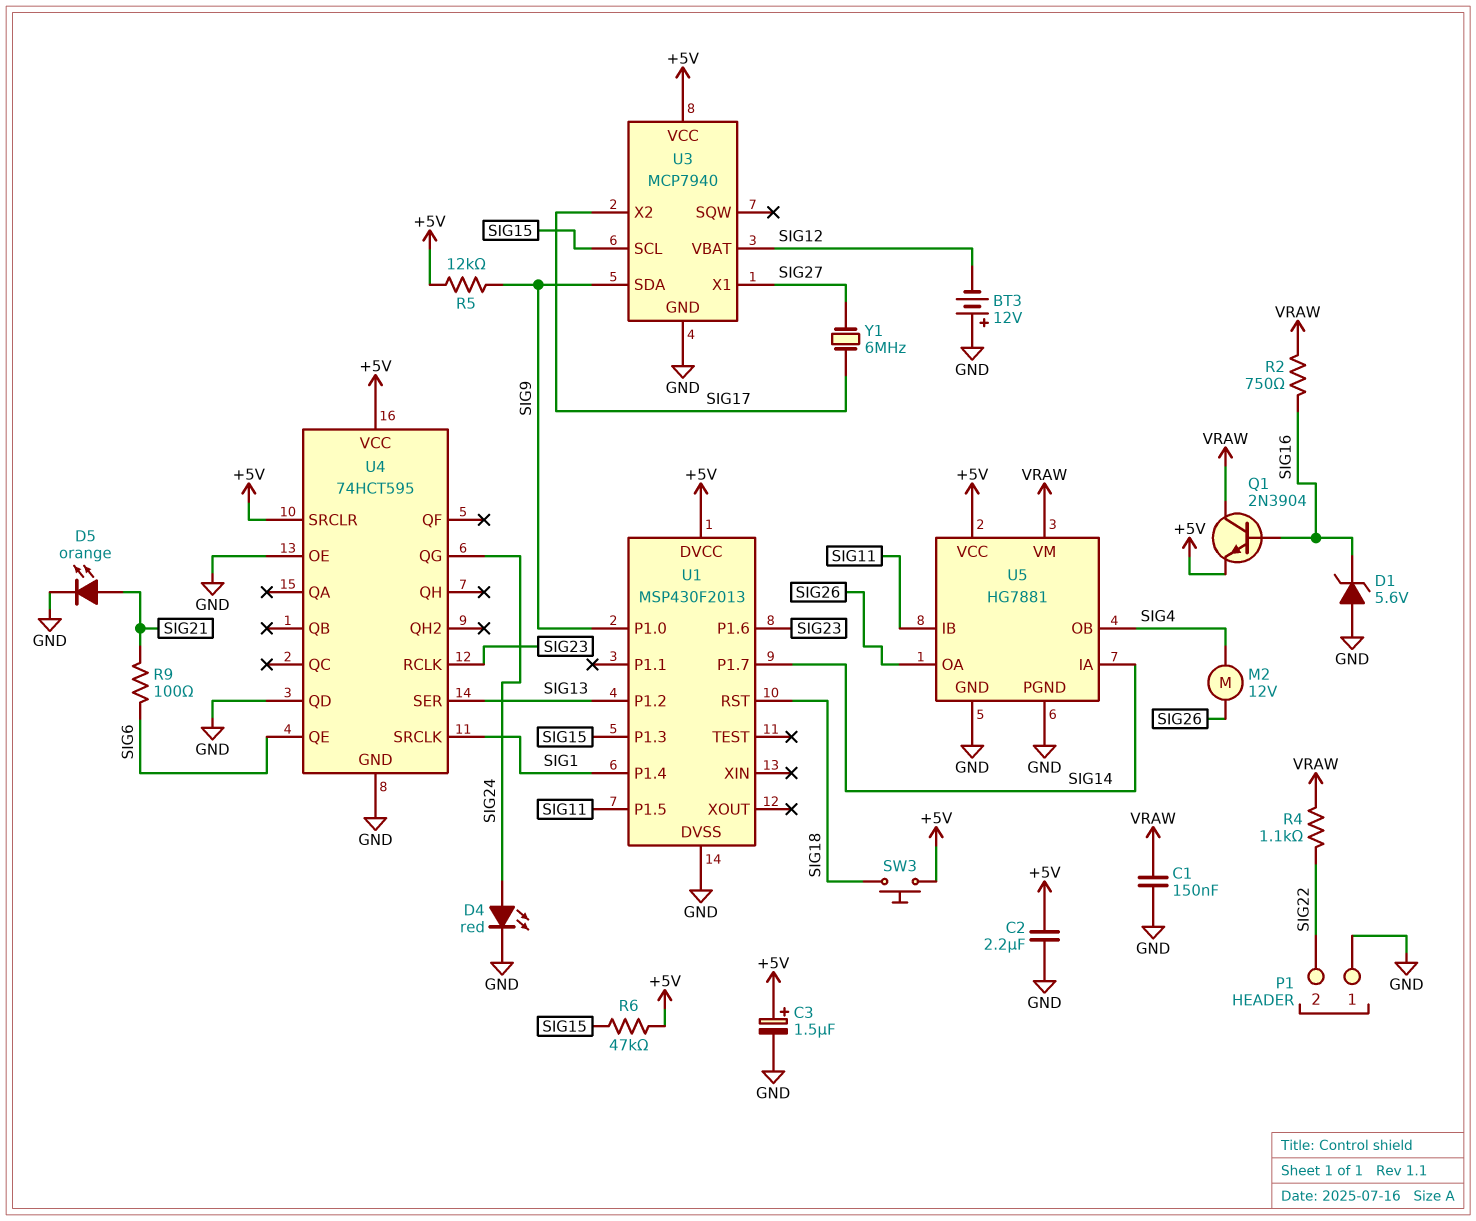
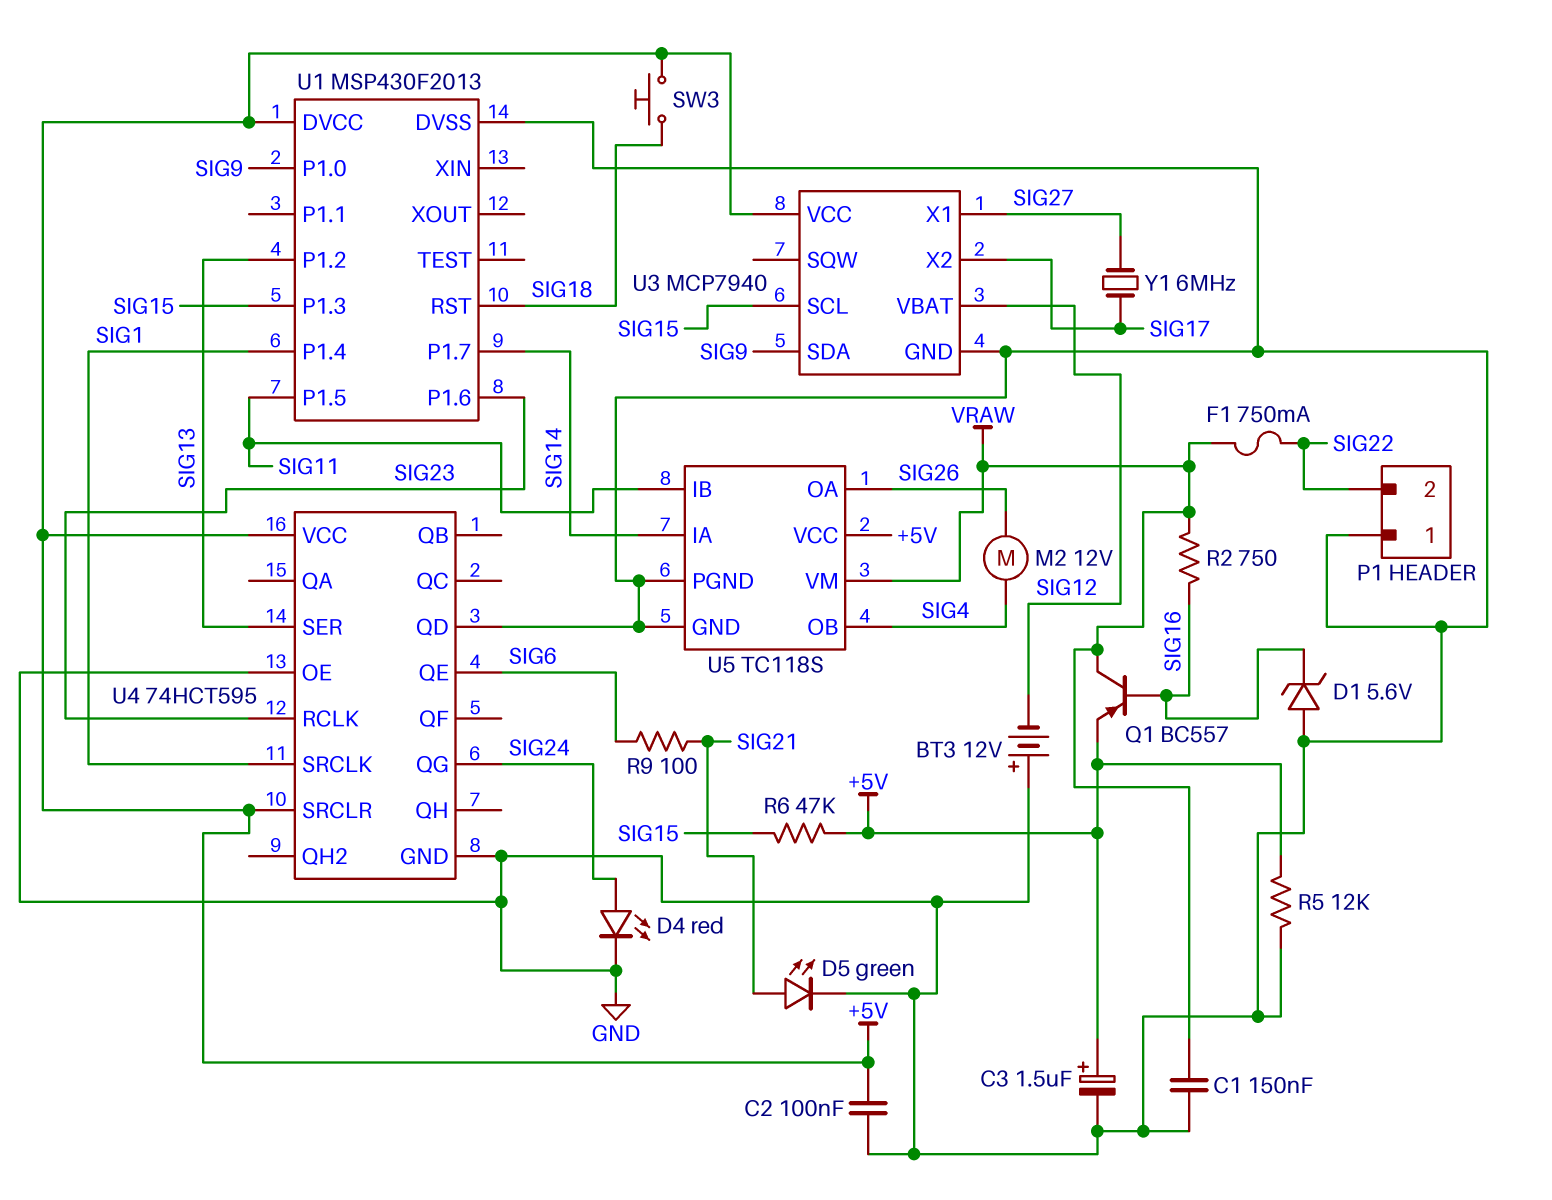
C2: 2.2uF (+5V, GND) -> 100nF (+5V, GND)
D5: LED orange (A SIG21, K GND) -> LED green (A SIG21, K GND)
F1: none -> 750mA (SIG22, VRAW)
Q1: NPN 2N3904 (B SIG16, C VRAW, E +5V) -> PNP BC557 (B SIG16, C VRAW, E +5V)
R4: 1.1k (SIG22, VRAW) -> none
R5: 12k (+5V, SIG9) -> 12k (+5V, GND)
U5: HG7881 -> TC118S

